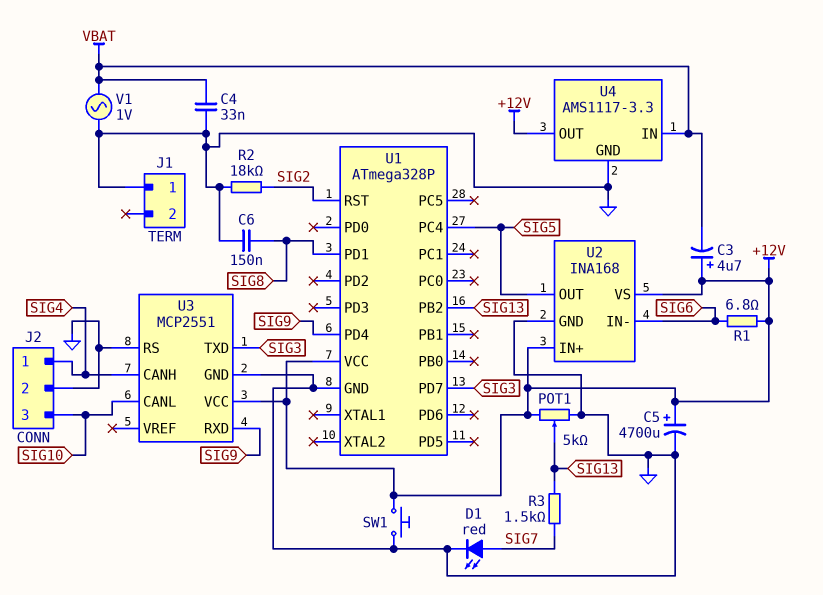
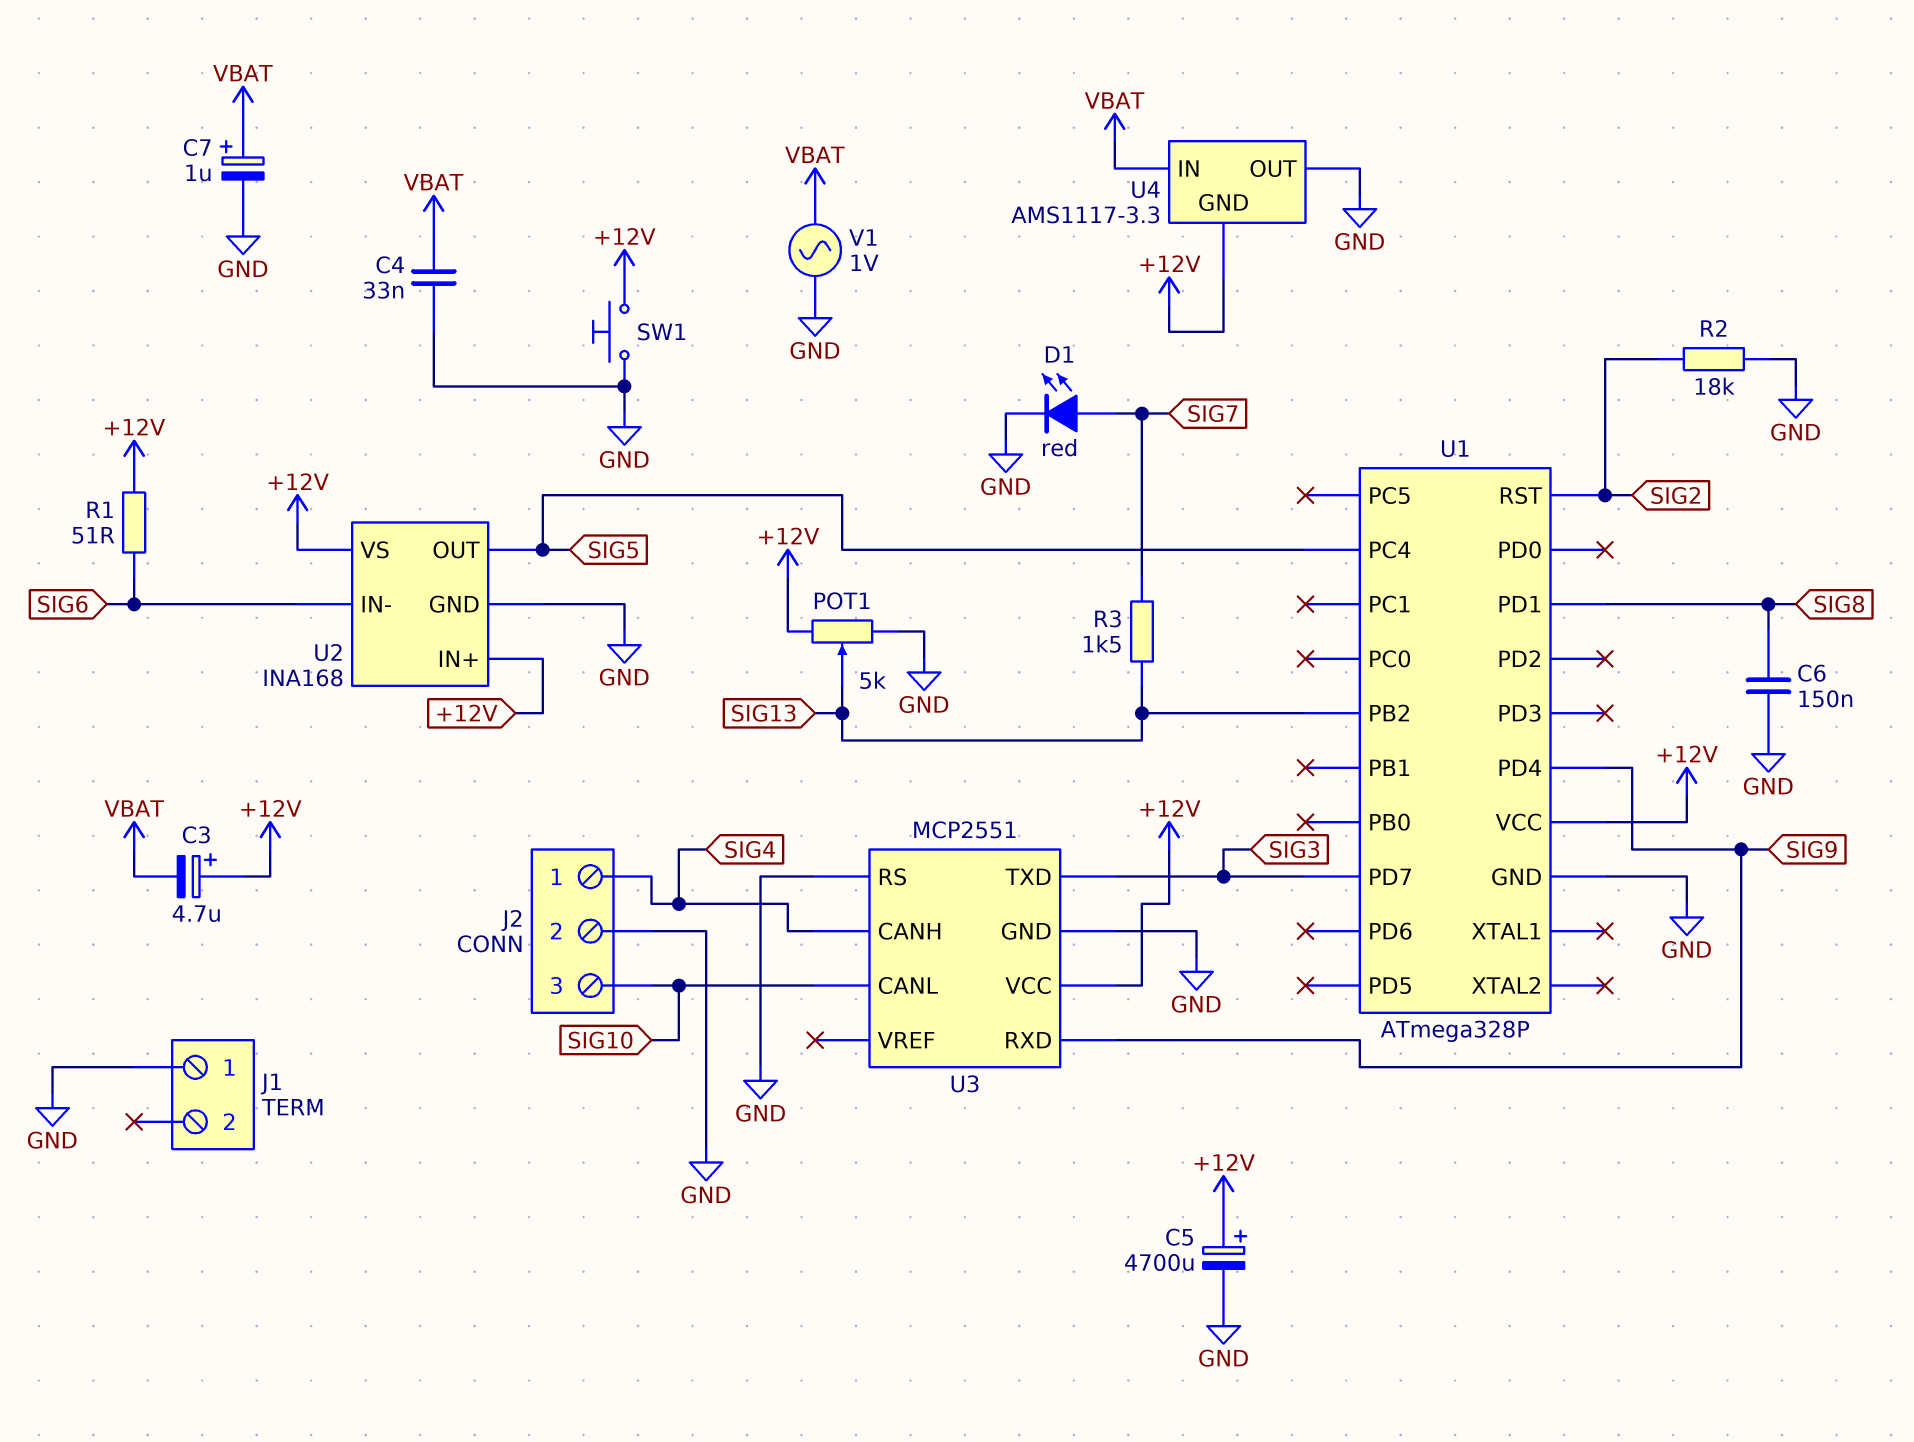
C7: none -> 1uF (plus VBAT, minus GND)
R1: 6.8 (+12V, SIG6) -> 51 (+12V, SIG6)
U4 pin GND: GND -> +12V
U4 pin OUT: +12V -> GND

